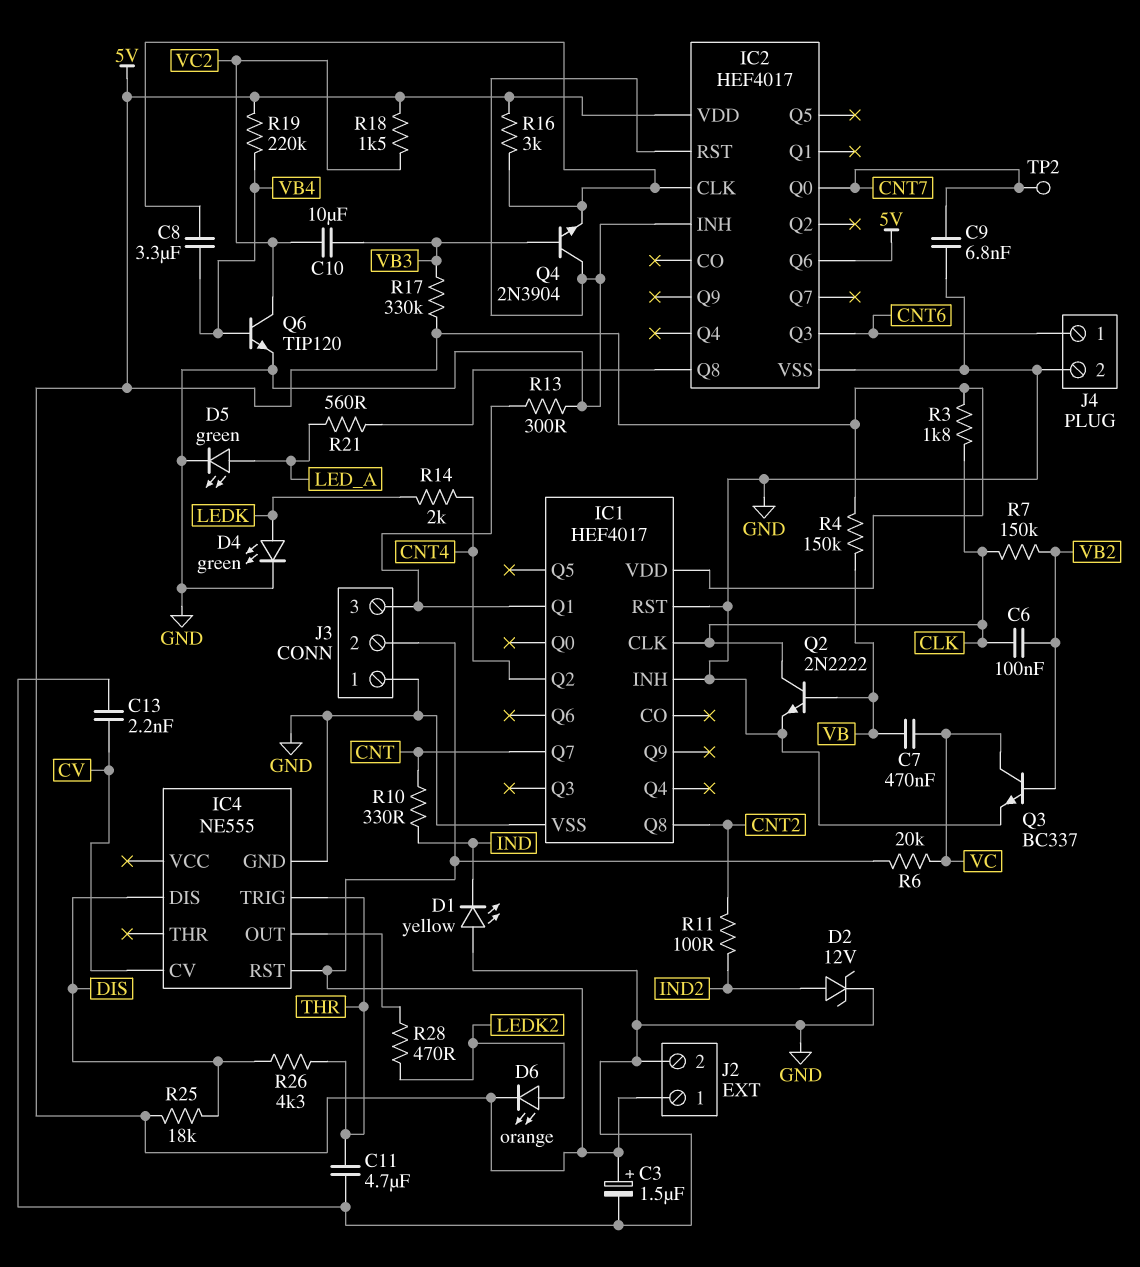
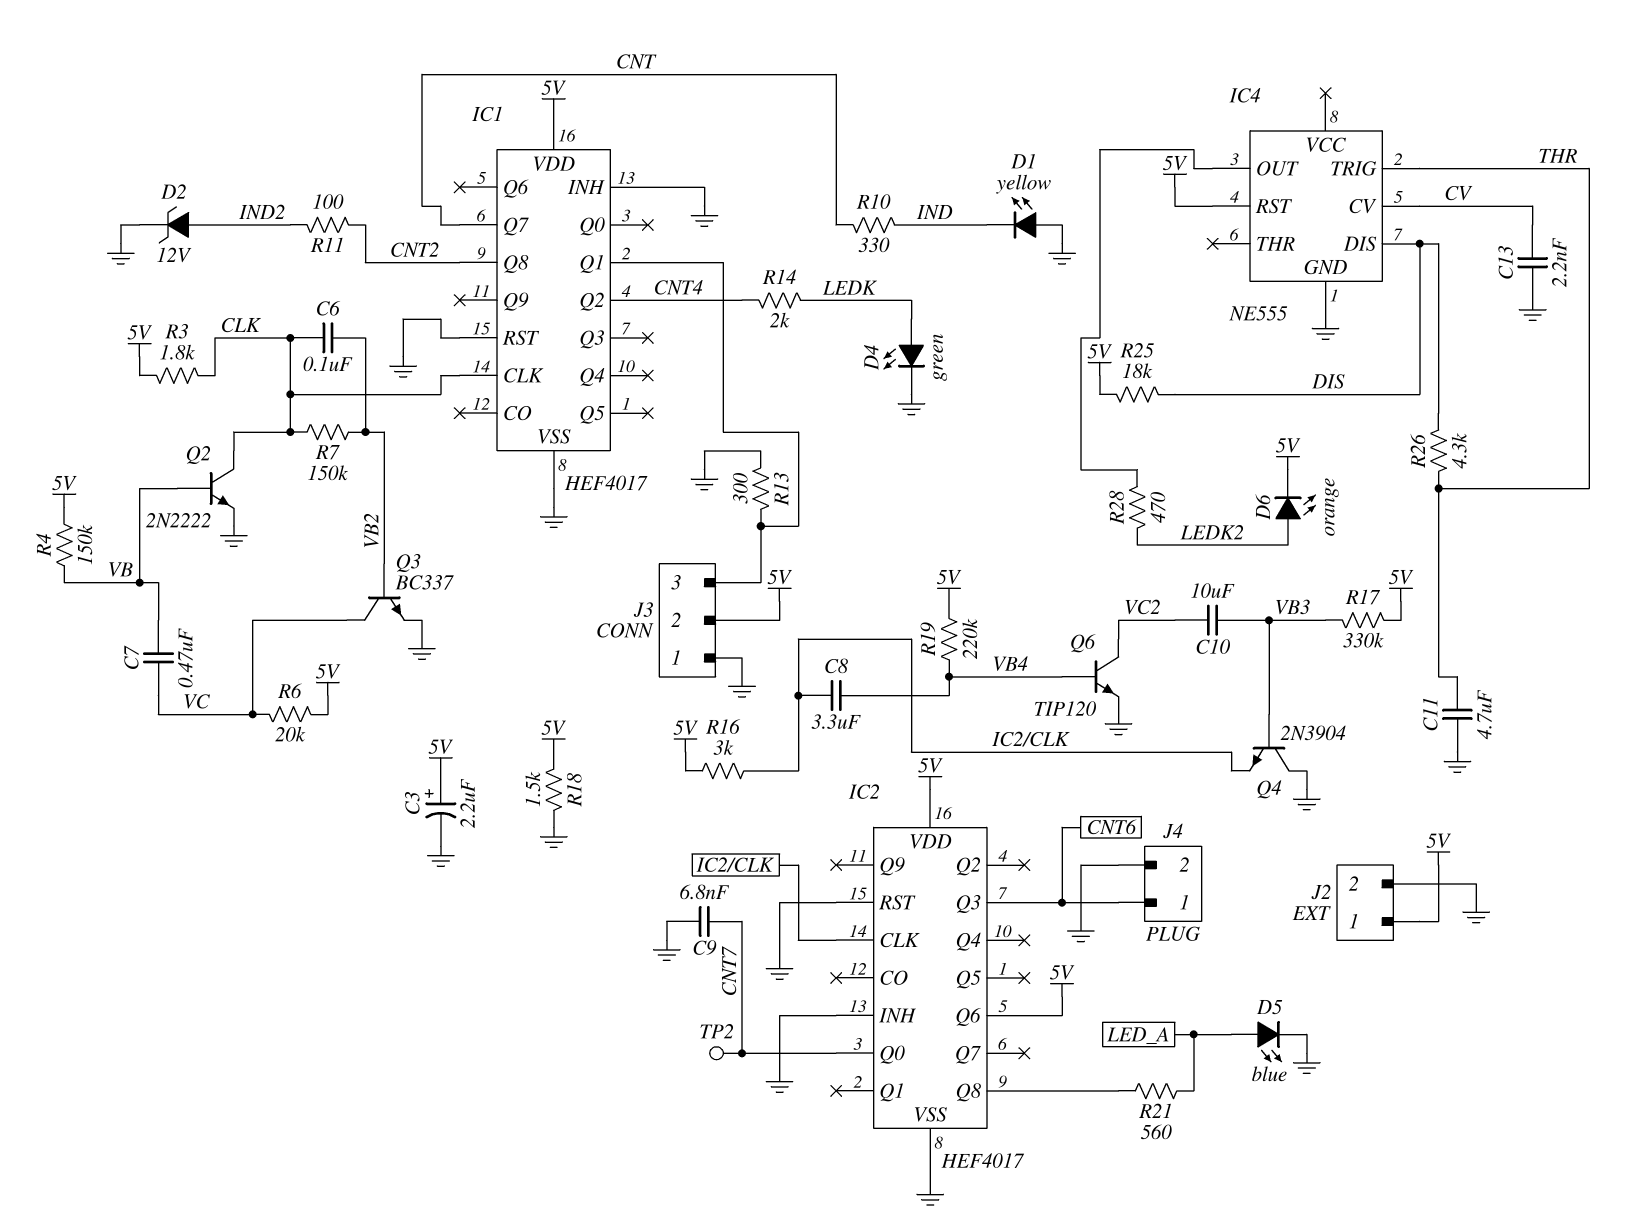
C3: 1.5uF (plus 5V, minus GND) -> 2.2uF (plus 5V, minus GND)
D5: LED green (A LED_A, K GND) -> LED blue (A LED_A, K GND)
R18: 1.5k (5V, VC2) -> 1.5k (5V, GND)

